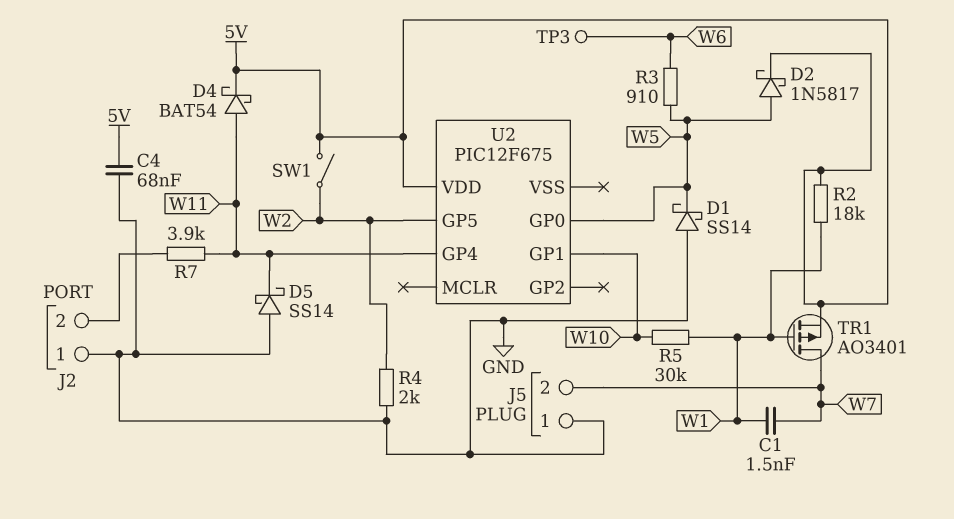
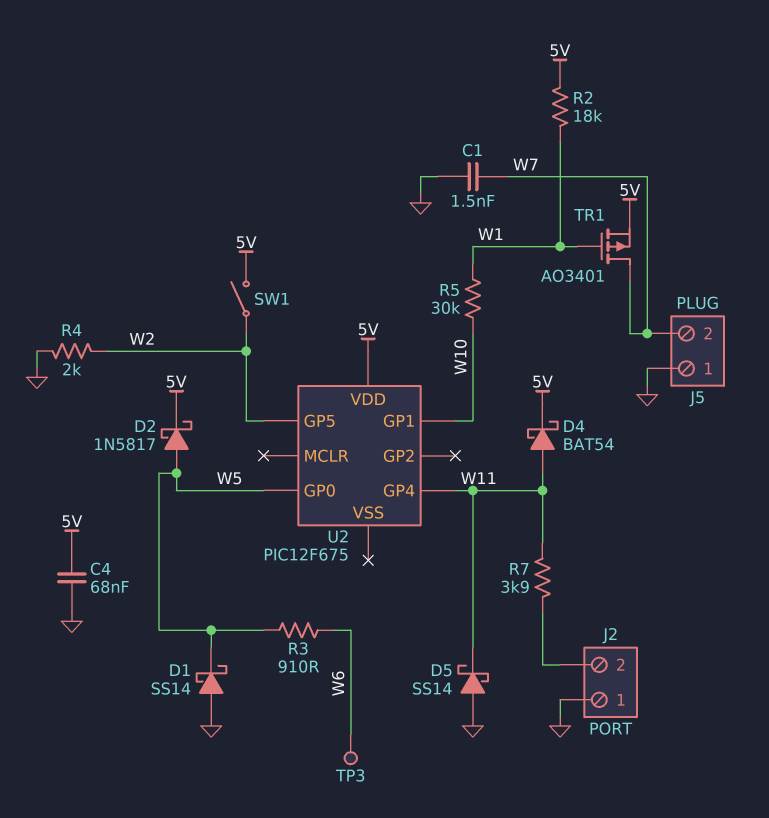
C1: 1.5nF (W1, W7) -> 1.5nF (GND, W7)

